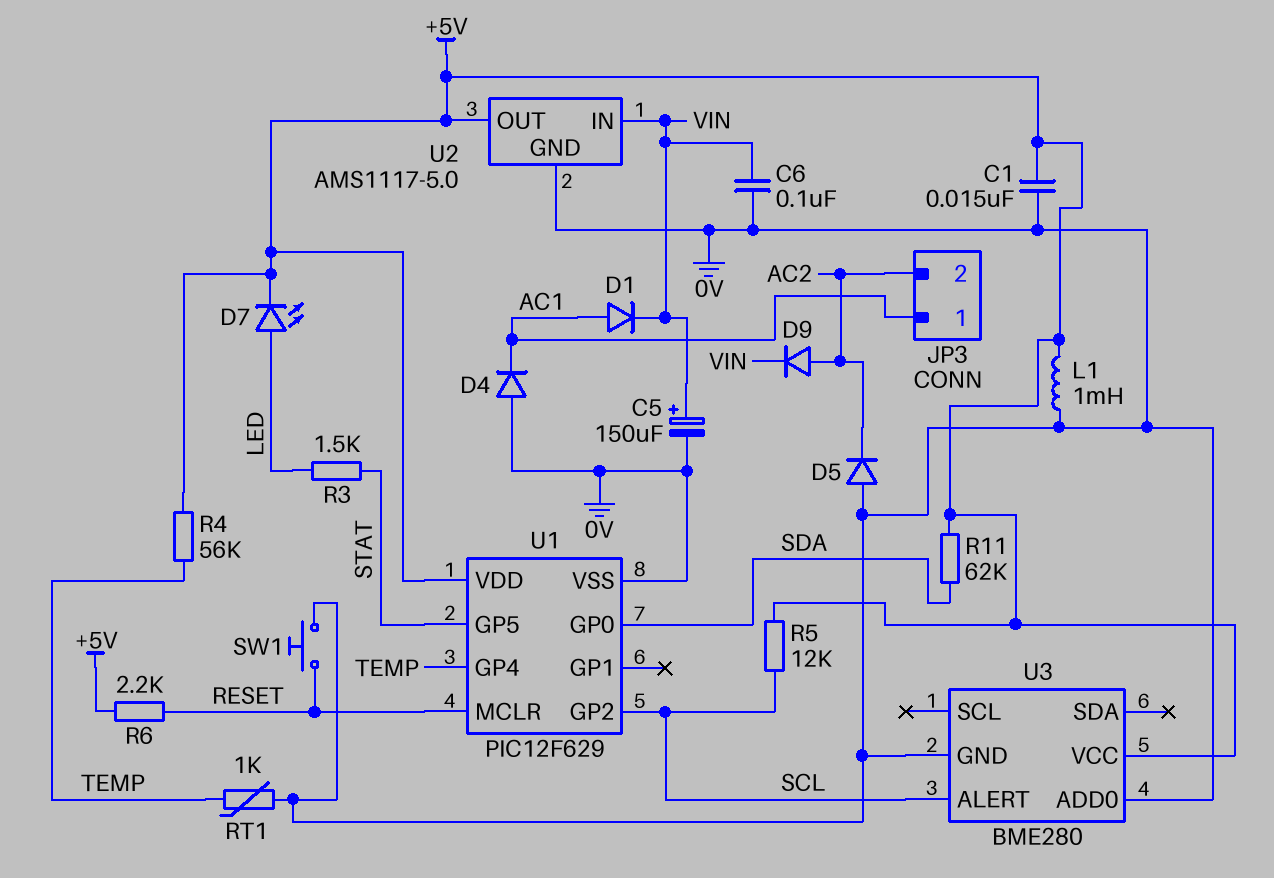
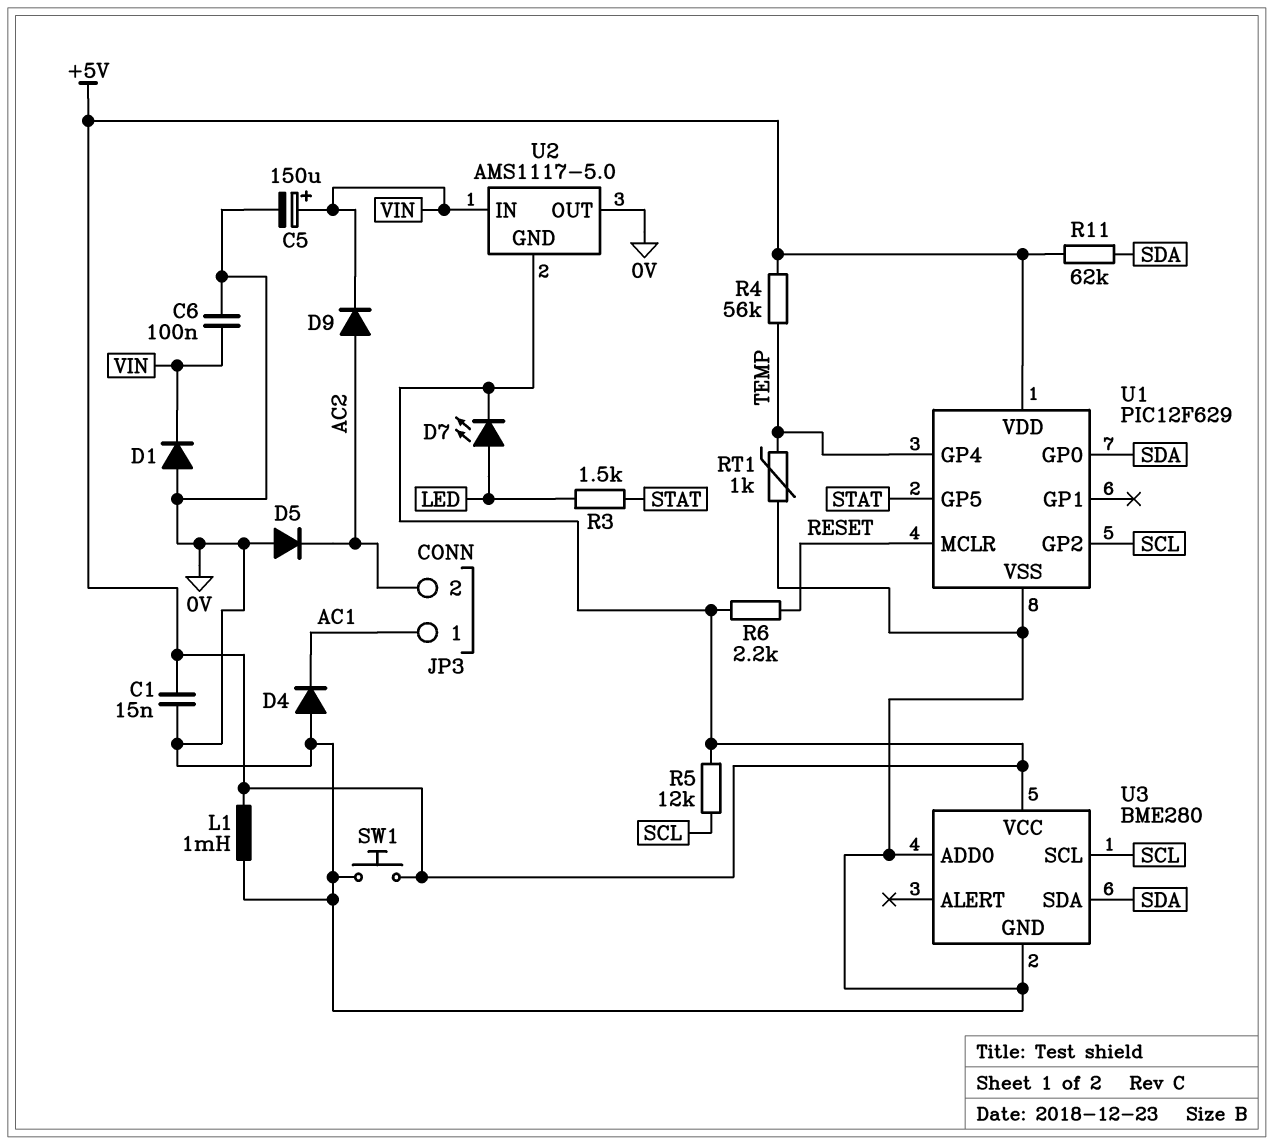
D1: diode (A AC1, K VIN) -> diode (A 0V, K VIN)
SW1: button (0V, RESET) -> button (+5V, 0V)
U2 pin GND: 0V -> +5V
U2 pin OUT: +5V -> 0V
U3 pin ALERT: SCL -> none
U3 pin SCL: none -> SCL
U3 pin SDA: none -> SDA

